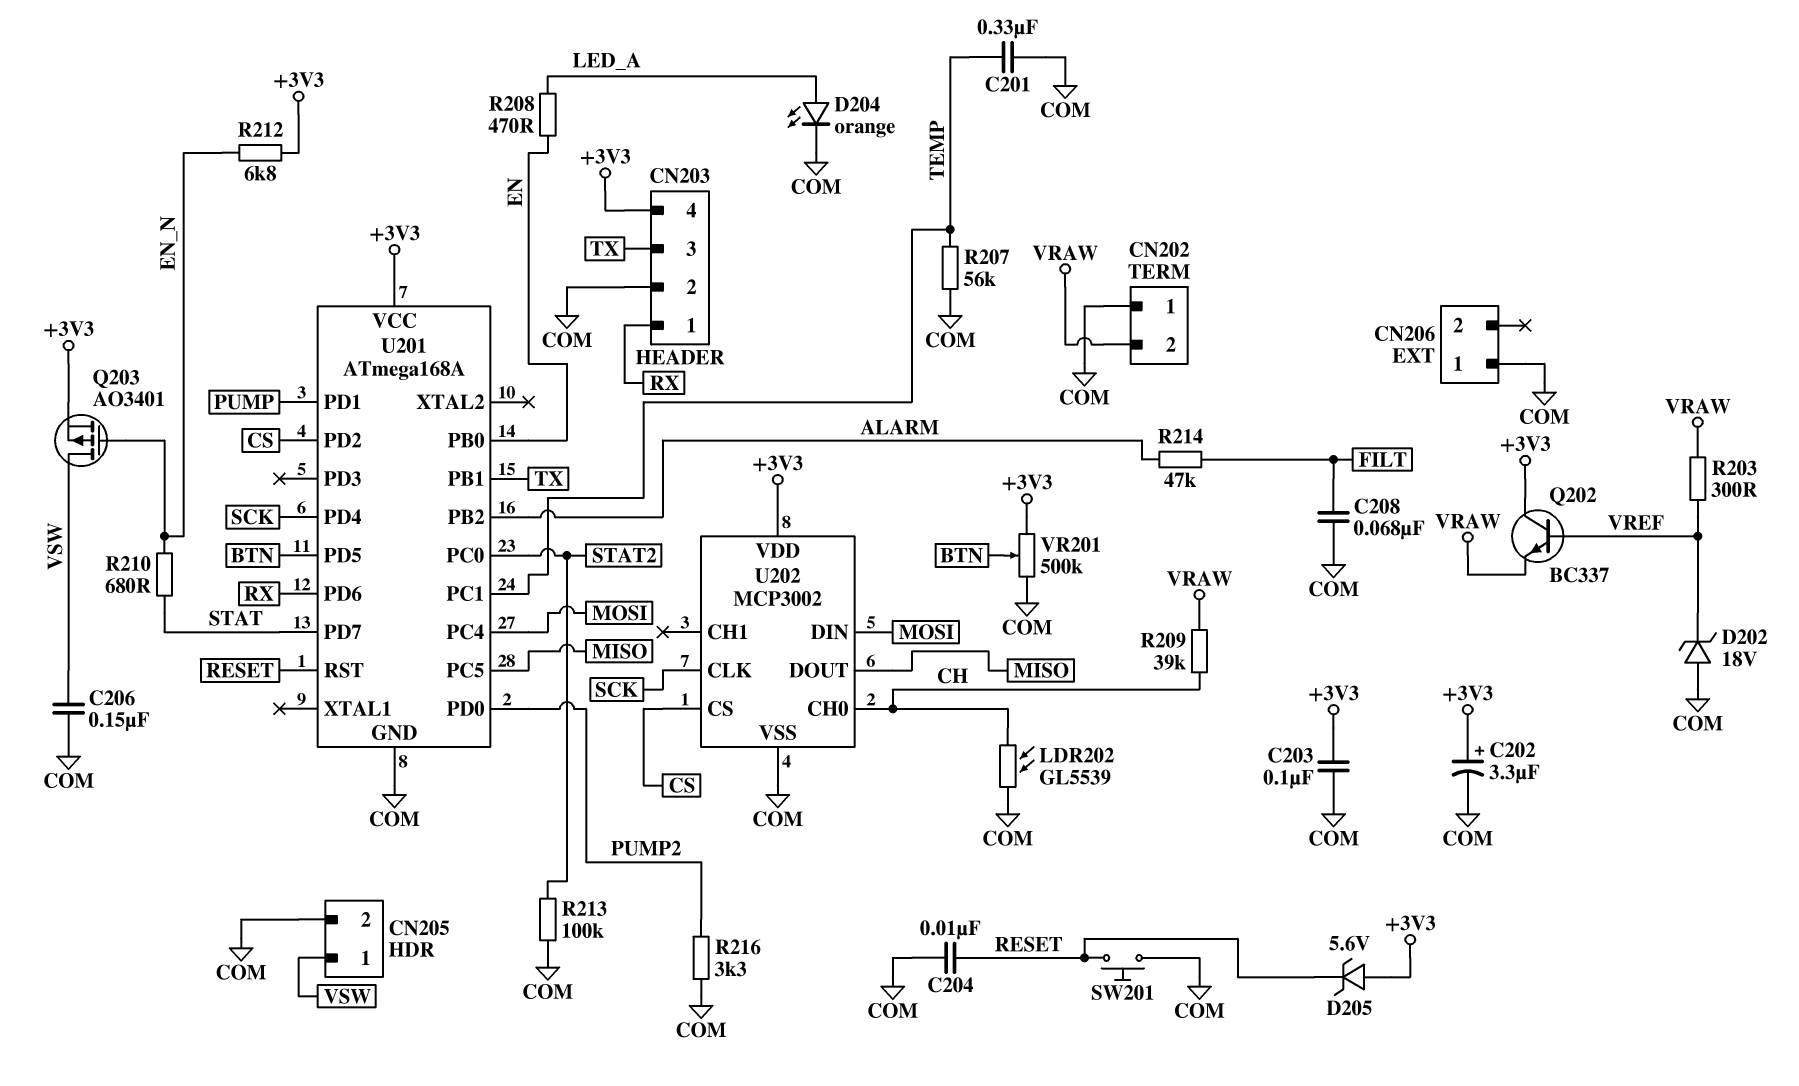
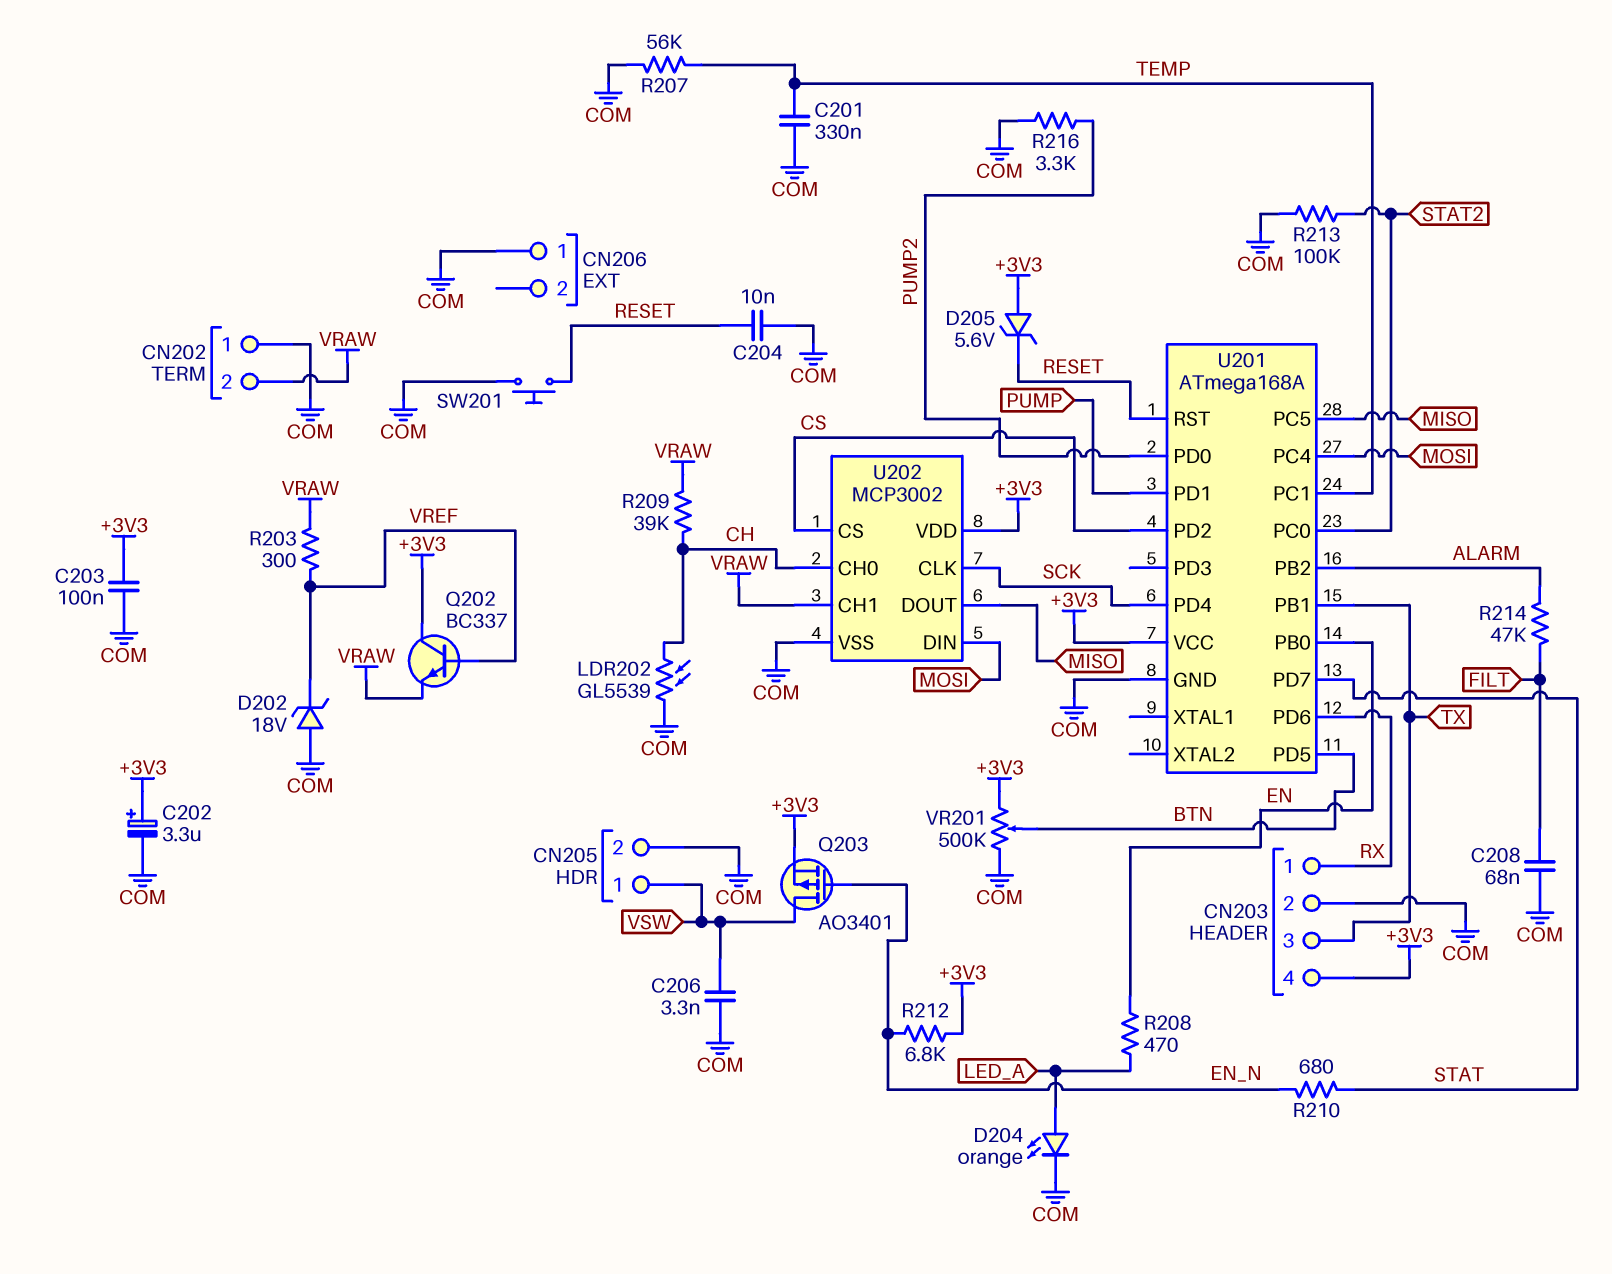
C206: 150nF (COM, VSW) -> 3.3nF (COM, VSW)
U202 pin CH1: none -> VRAW

